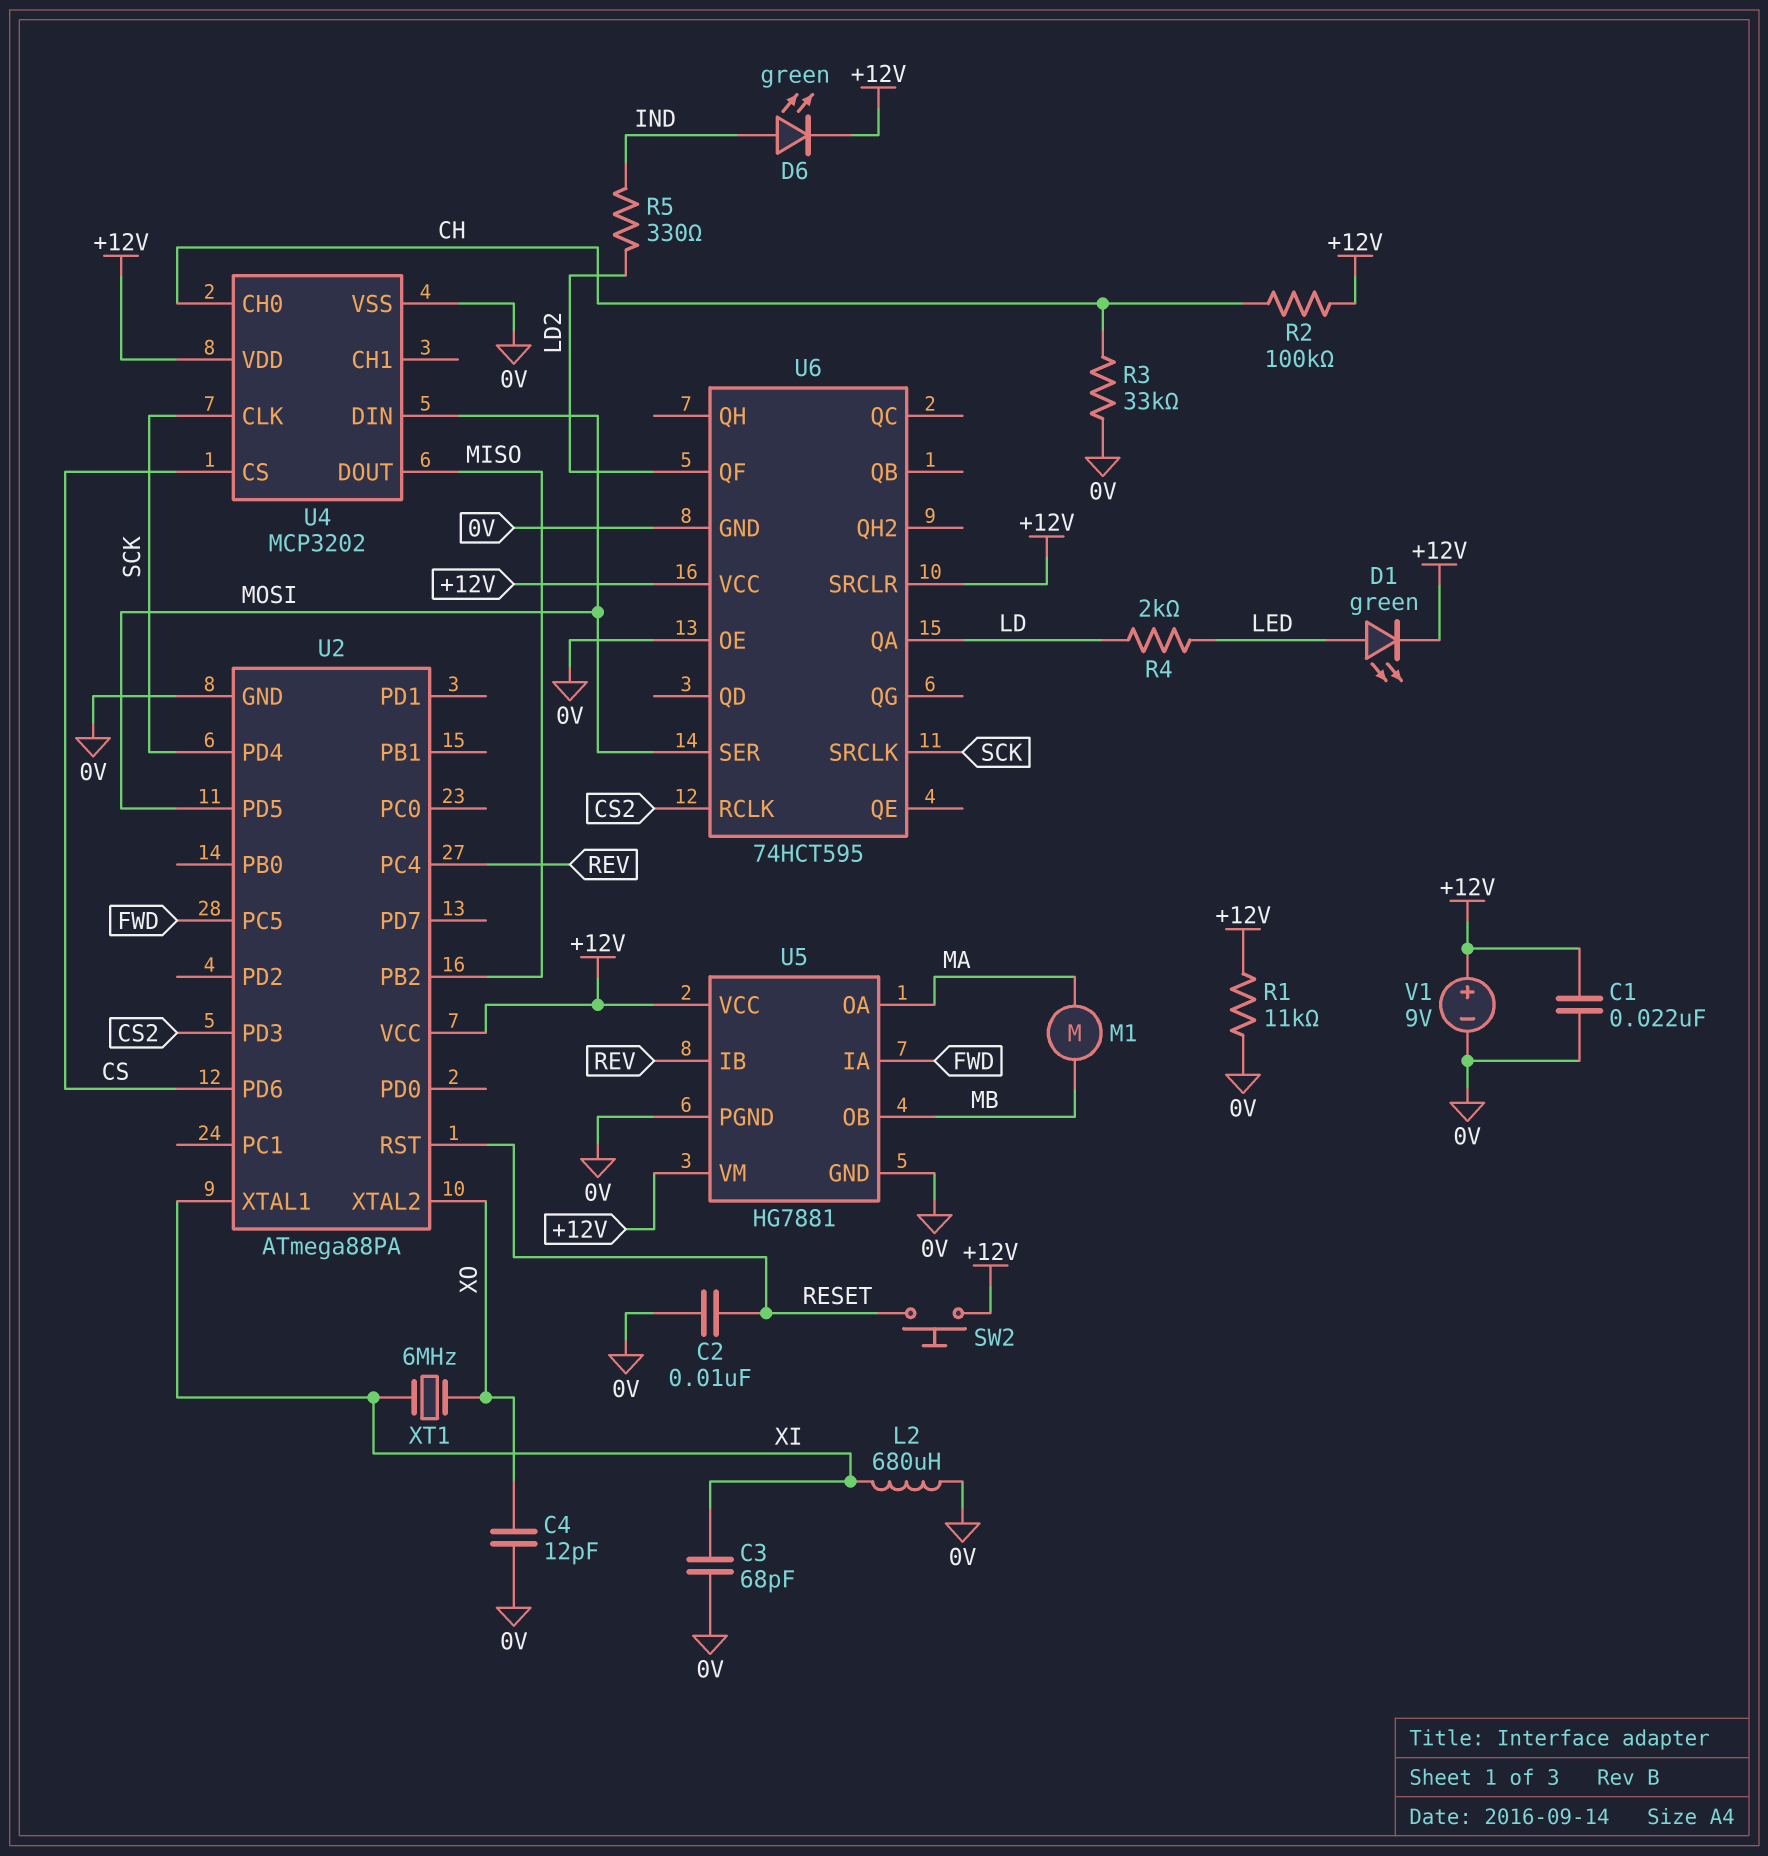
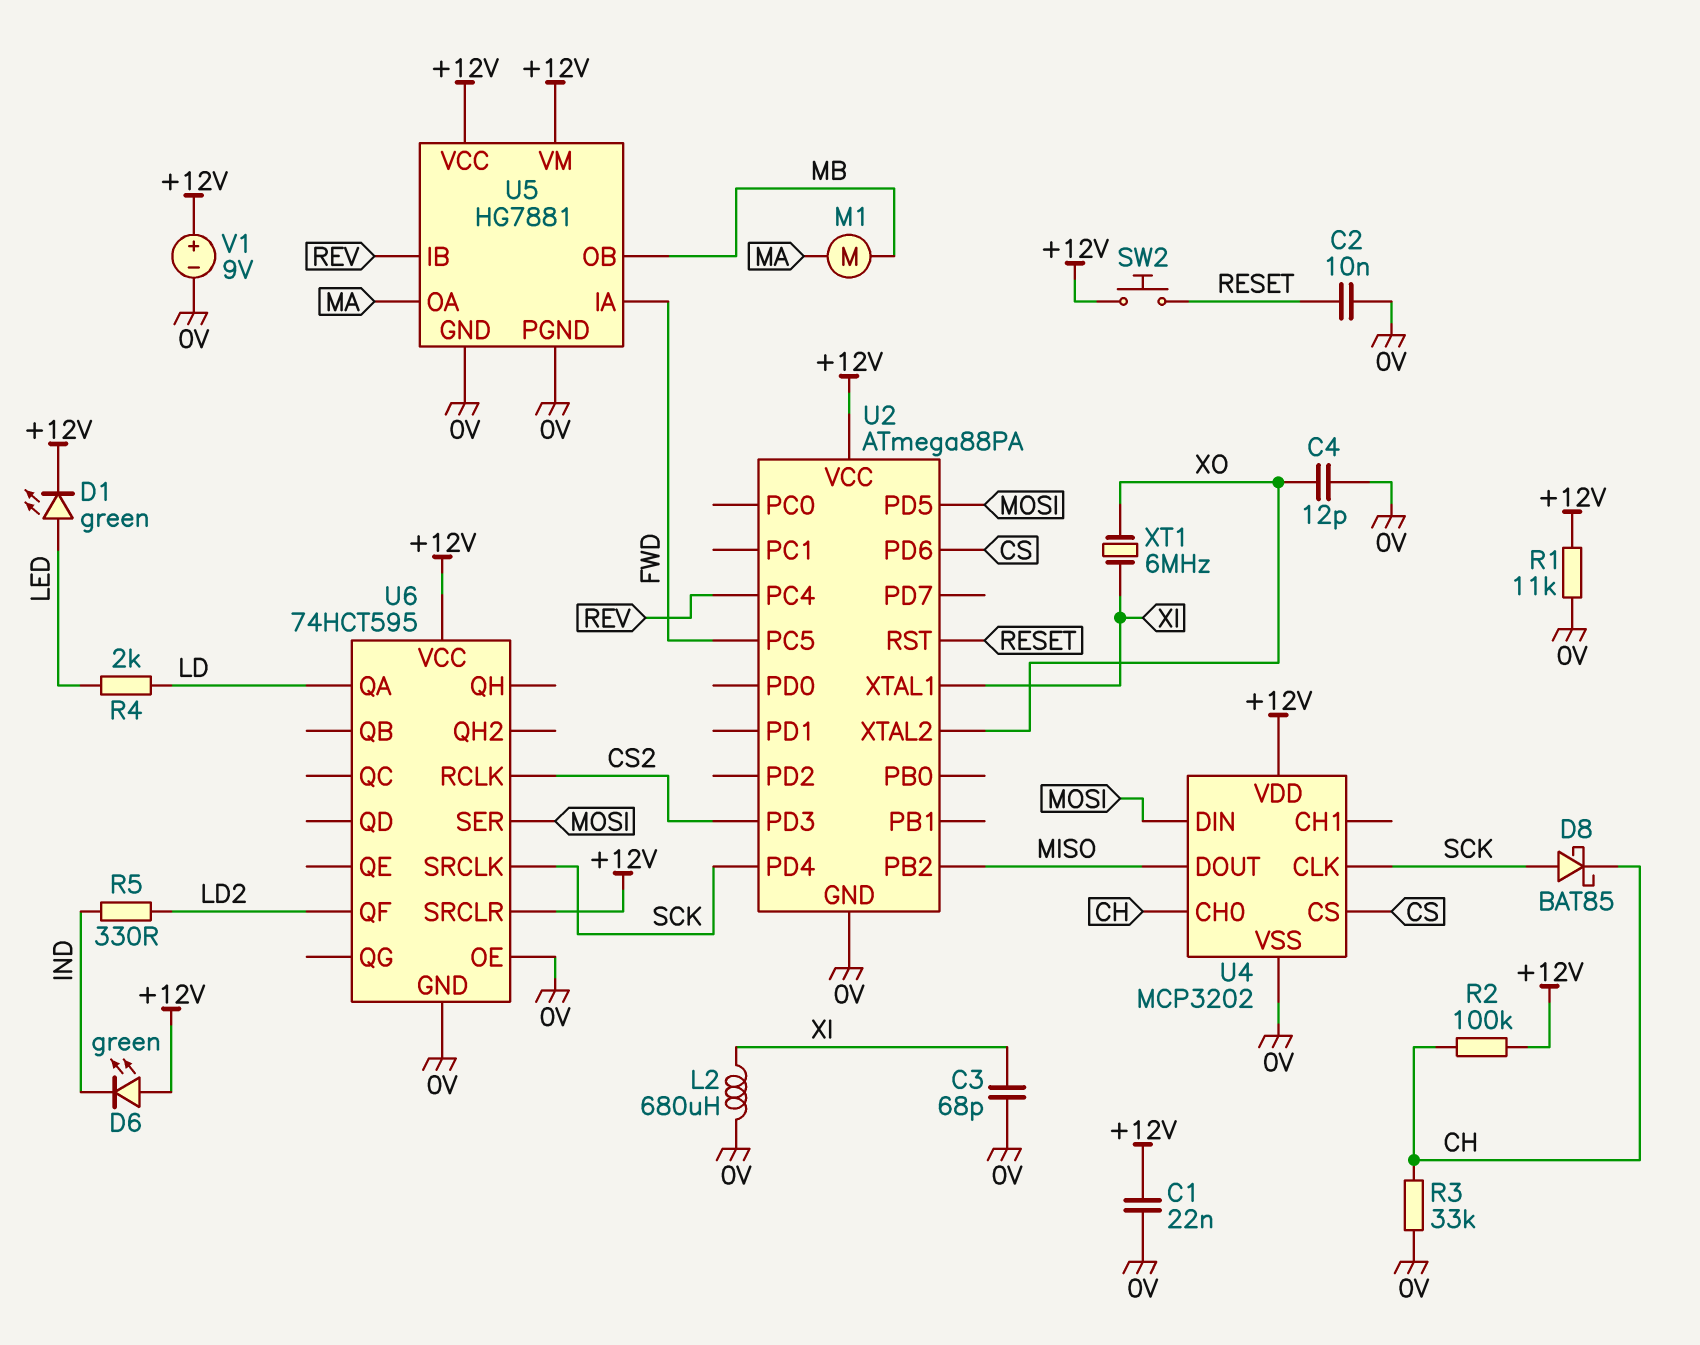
D6: LED green (A IND, K +12V) -> LED green (A +12V, K IND)
D8: none -> schottky BAT85 (A SCK, K CH)

